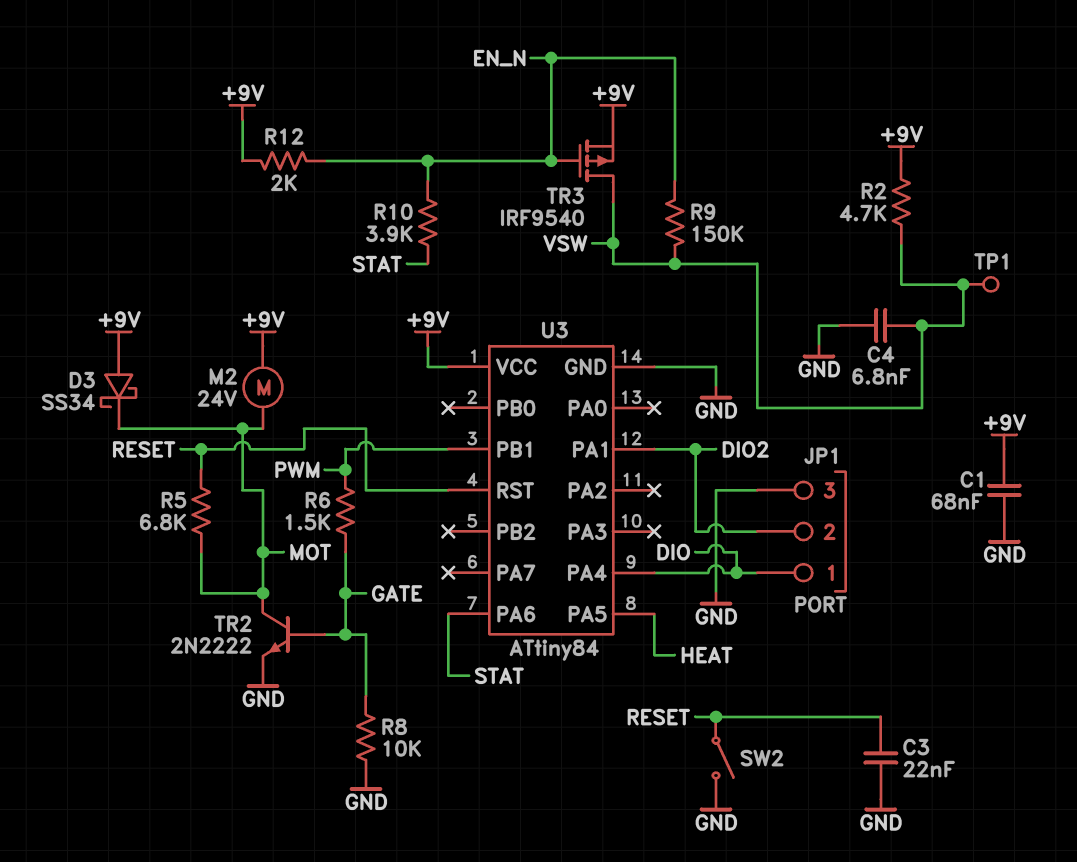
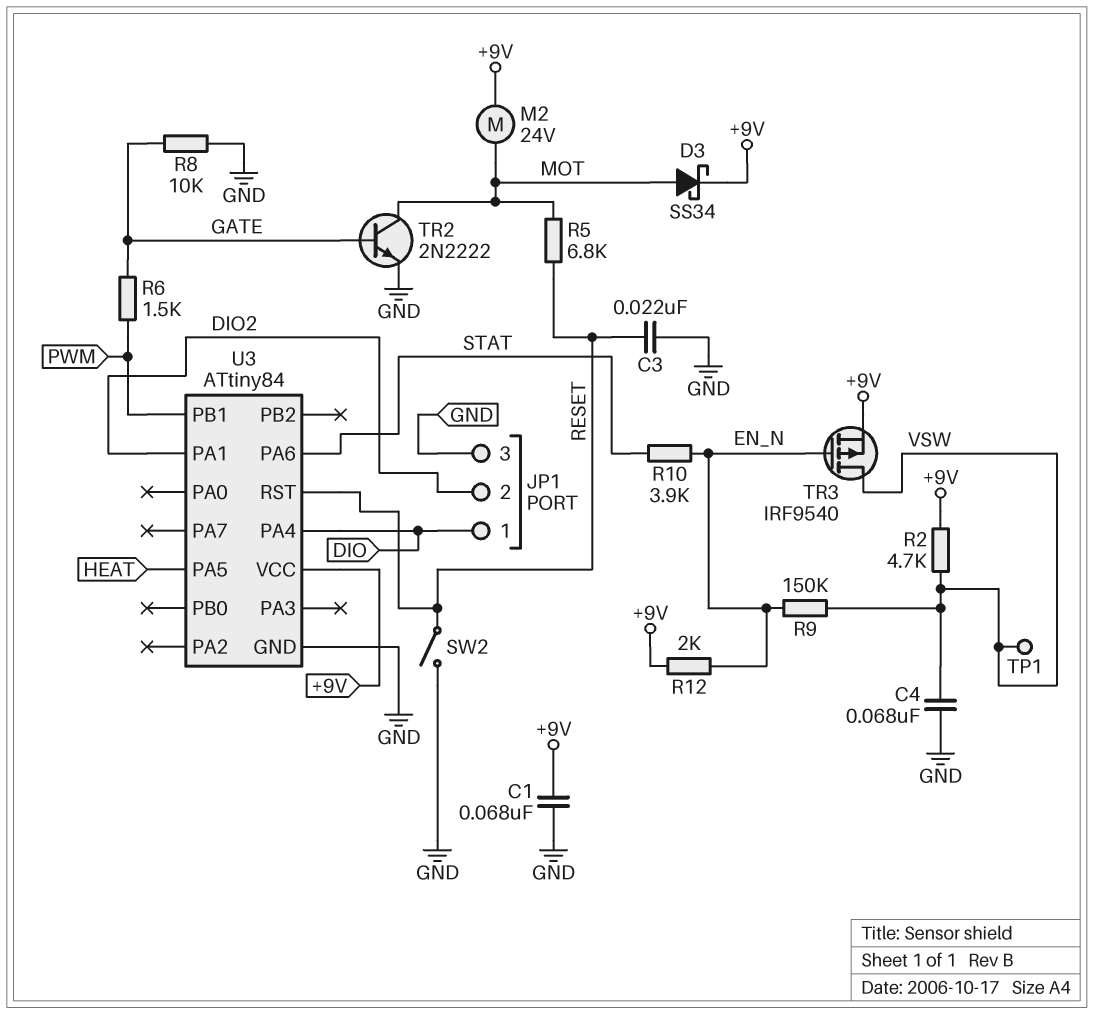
C4: 6.8nF (GND, VSW) -> 68nF (GND, VSW)
D3: schottky SS34 (A +9V, K MOT) -> schottky SS34 (A MOT, K +9V)

